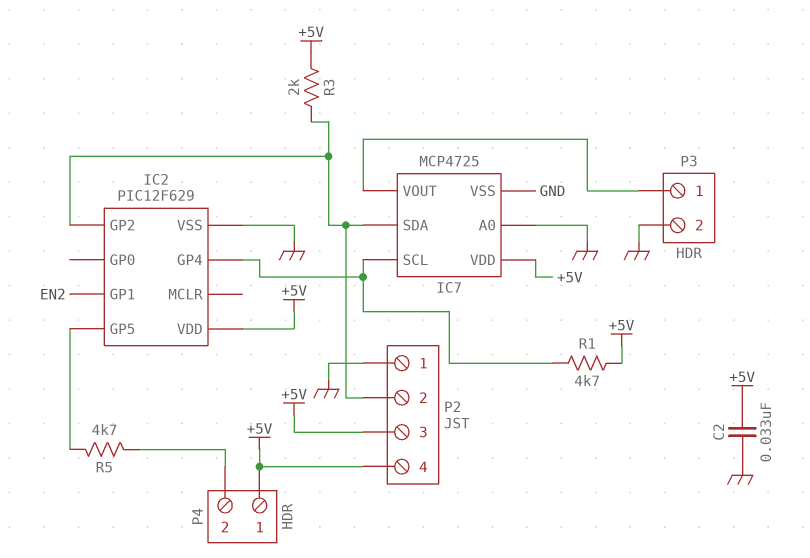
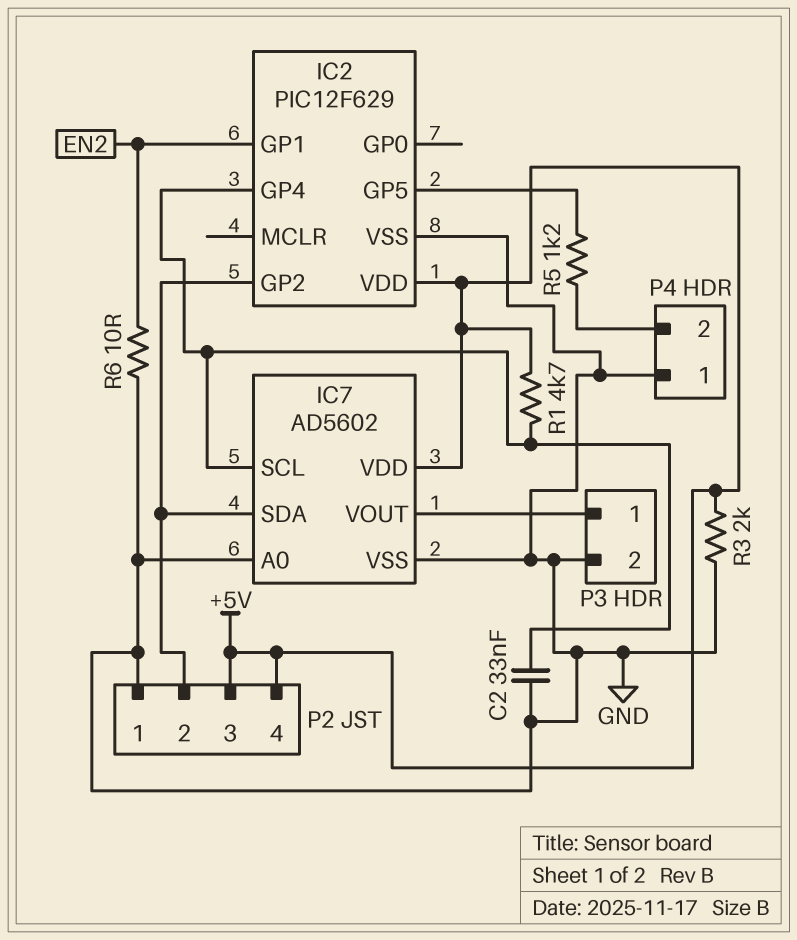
C2: 33nF (+5V, GND) -> 33nF (GND, IC2/GP4)
IC7: MCP4725 -> AD5602
P4 pin 1: +5V -> GND
R3: 2k (+5V, IC2/GP2) -> 2k (+5V, GND)
R5: 4.7k (IC2/GP5, P4/2) -> 1.2k (IC2/GP5, P4/2)
R6: none -> 10 (EN2, GND)

